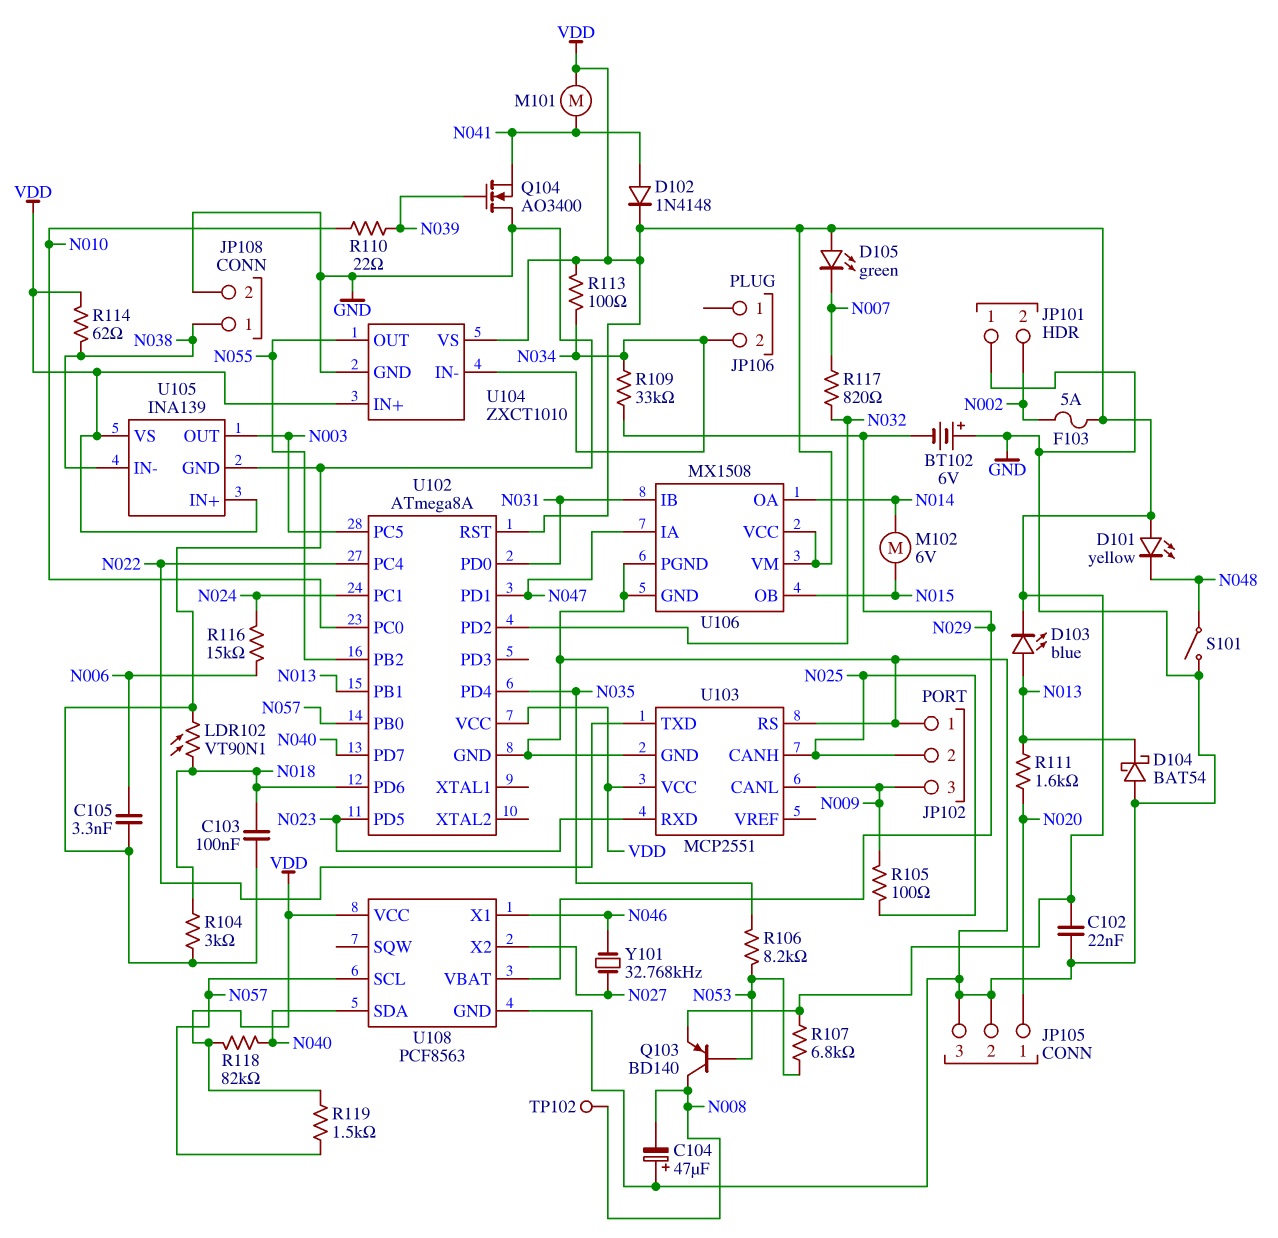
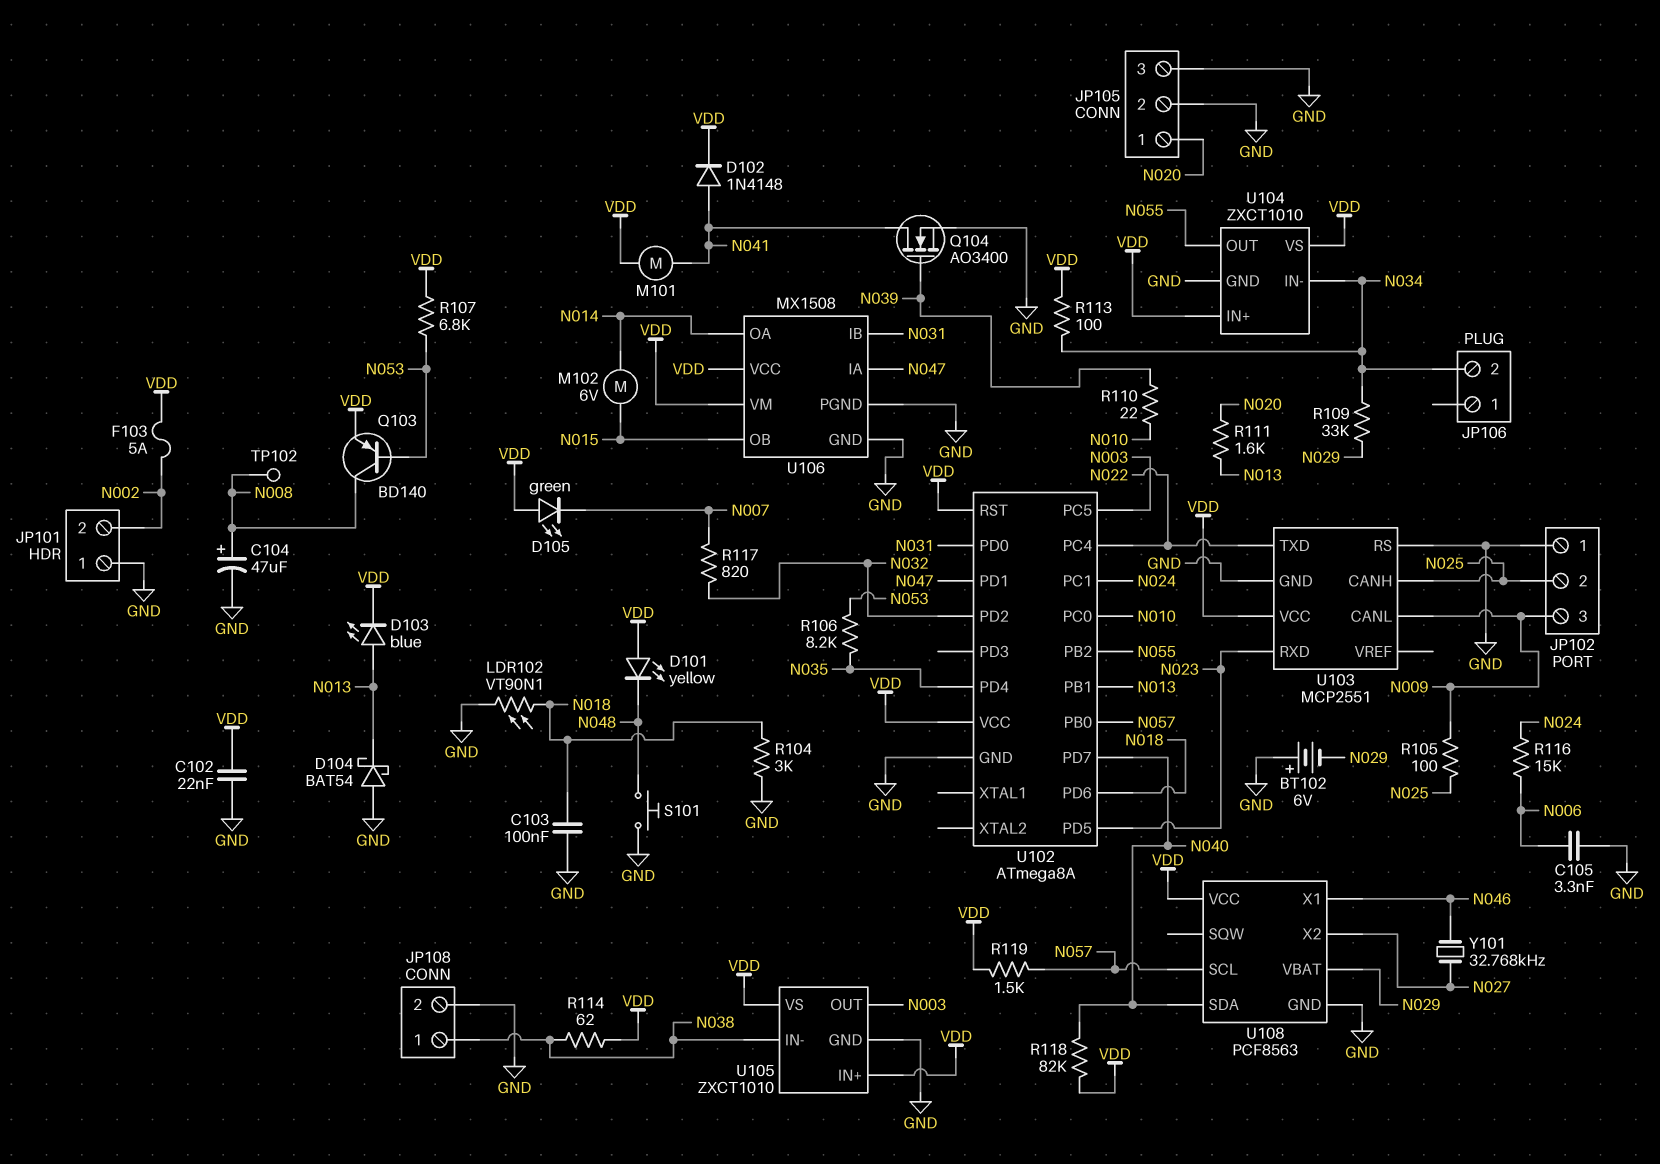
C104: 47uF (plus GND, minus N008) -> 47uF (plus N008, minus GND)
Q104: NMOS AO3400 (G N039, D GND, S N041) -> NMOS AO3400 (G N039, D N041, S GND)
S101: switch (GND, N048) -> button (GND, N048)
U105: INA139 -> ZXCT1010

